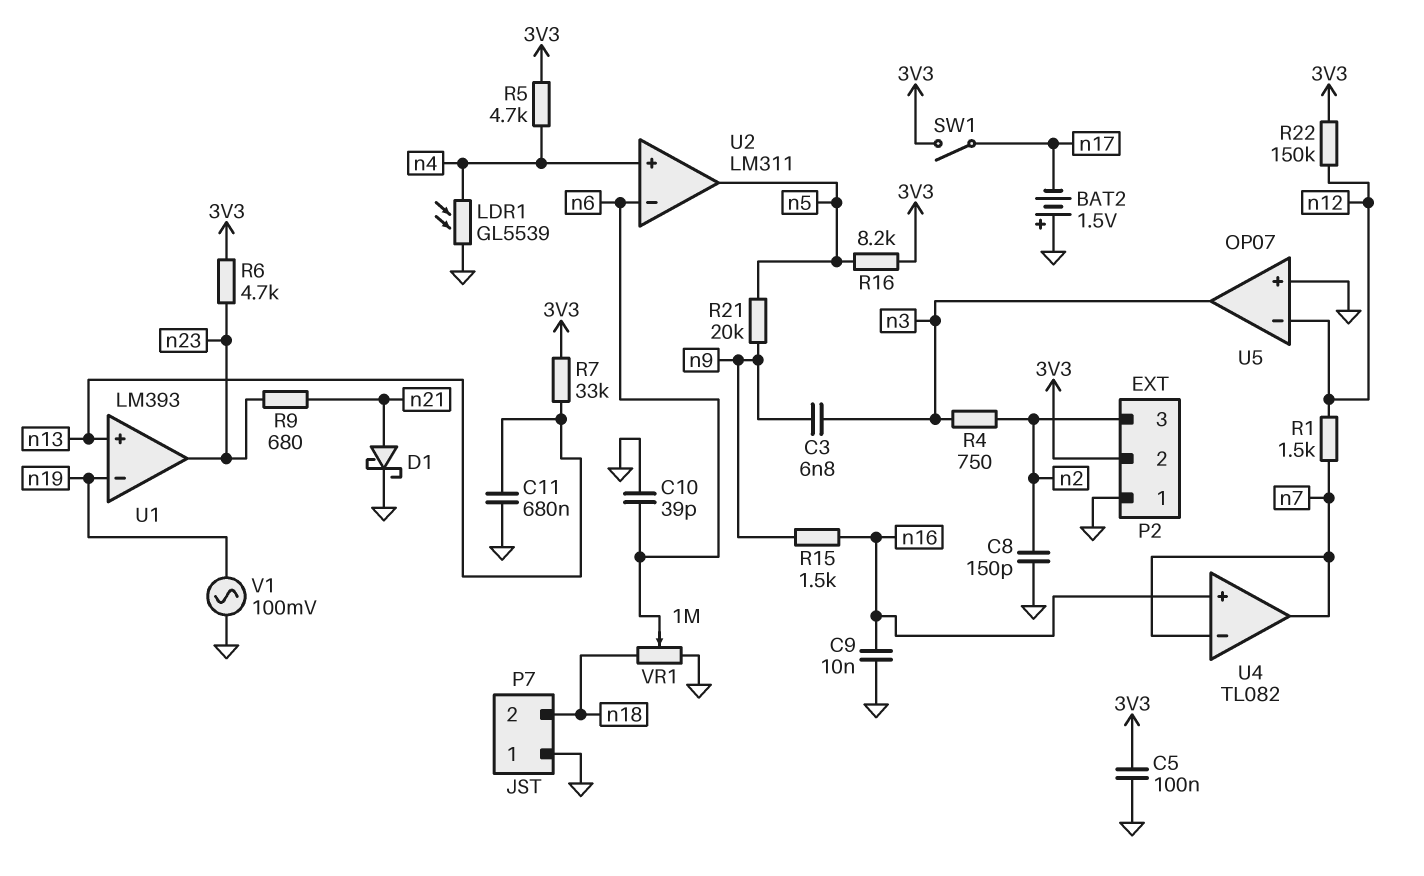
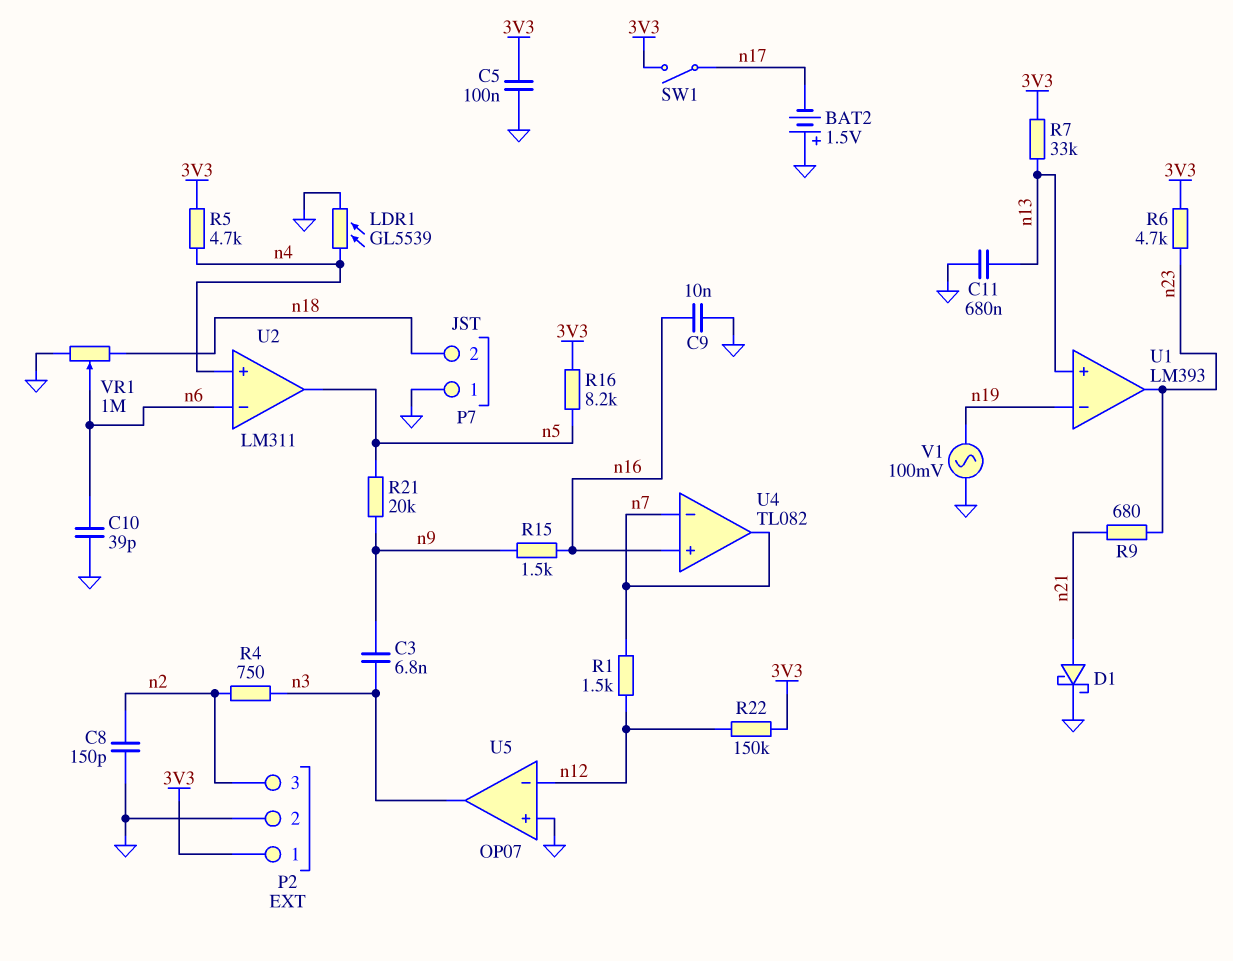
P2 pin 1: GND -> 3V3
P2 pin 2: 3V3 -> GND

